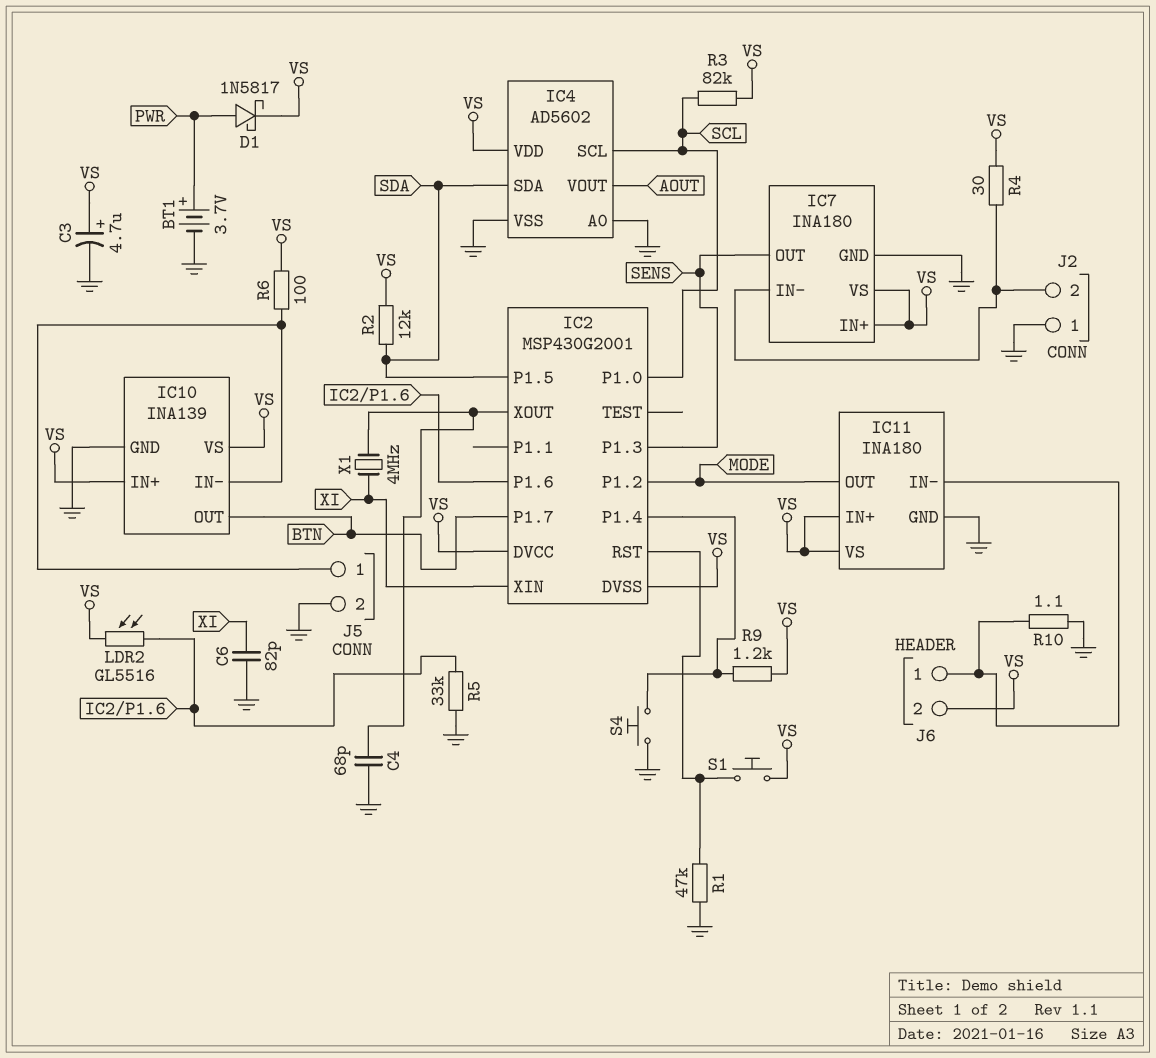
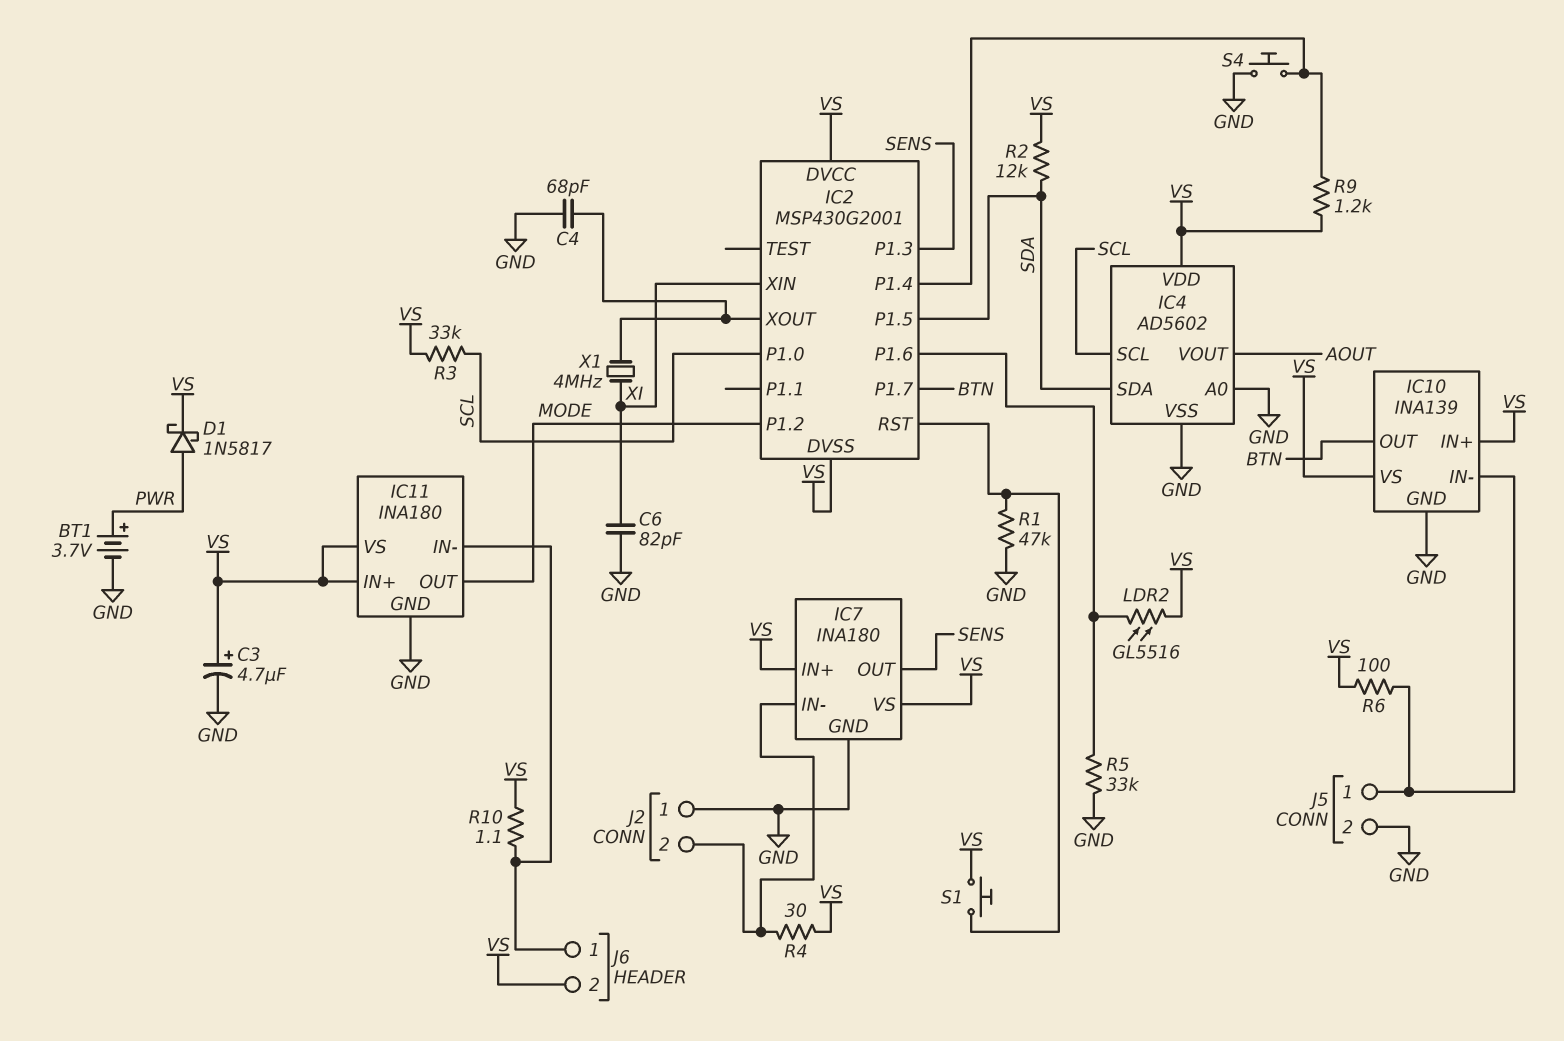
R3: 82k (SCL, VS) -> 33k (SCL, VS)
R10: 1.1 (GND, IC11/IN-) -> 1.1 (IC11/IN-, VS)

